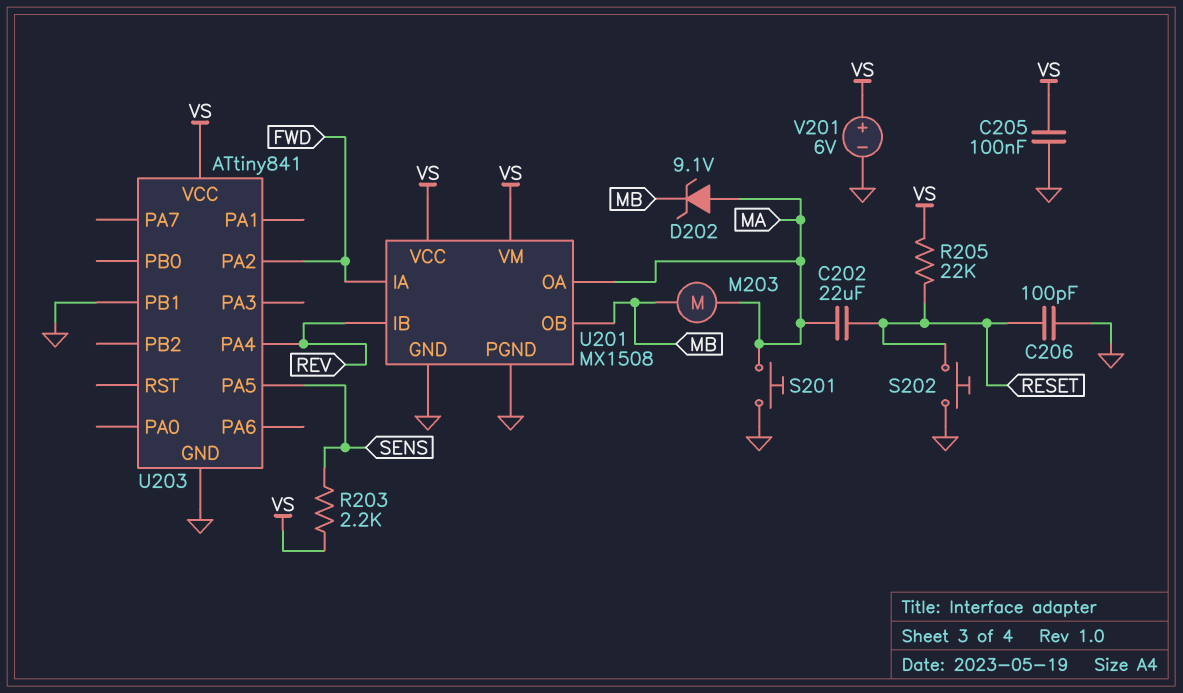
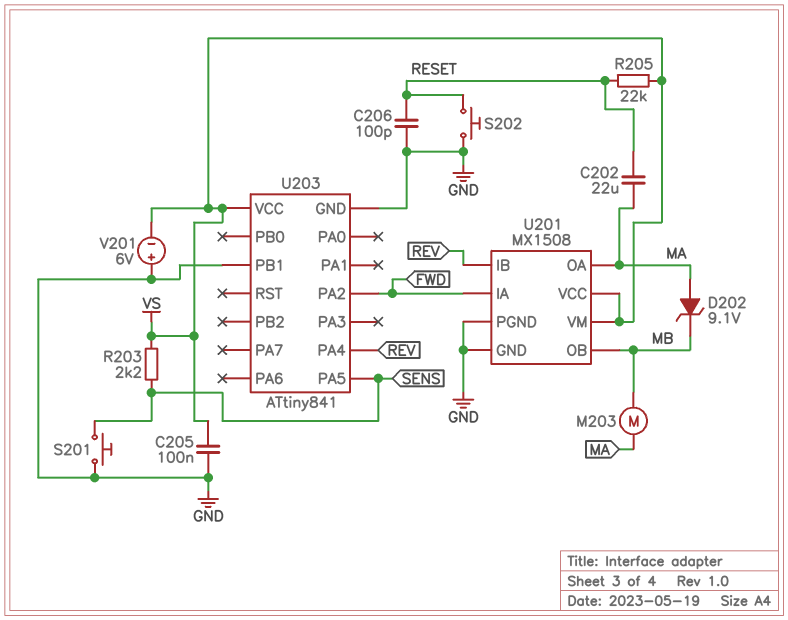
S201: button (GND, MA) -> button (GND, SENS)
V201: 6V (plus VS, minus GND) -> 6V (plus GND, minus VS)

